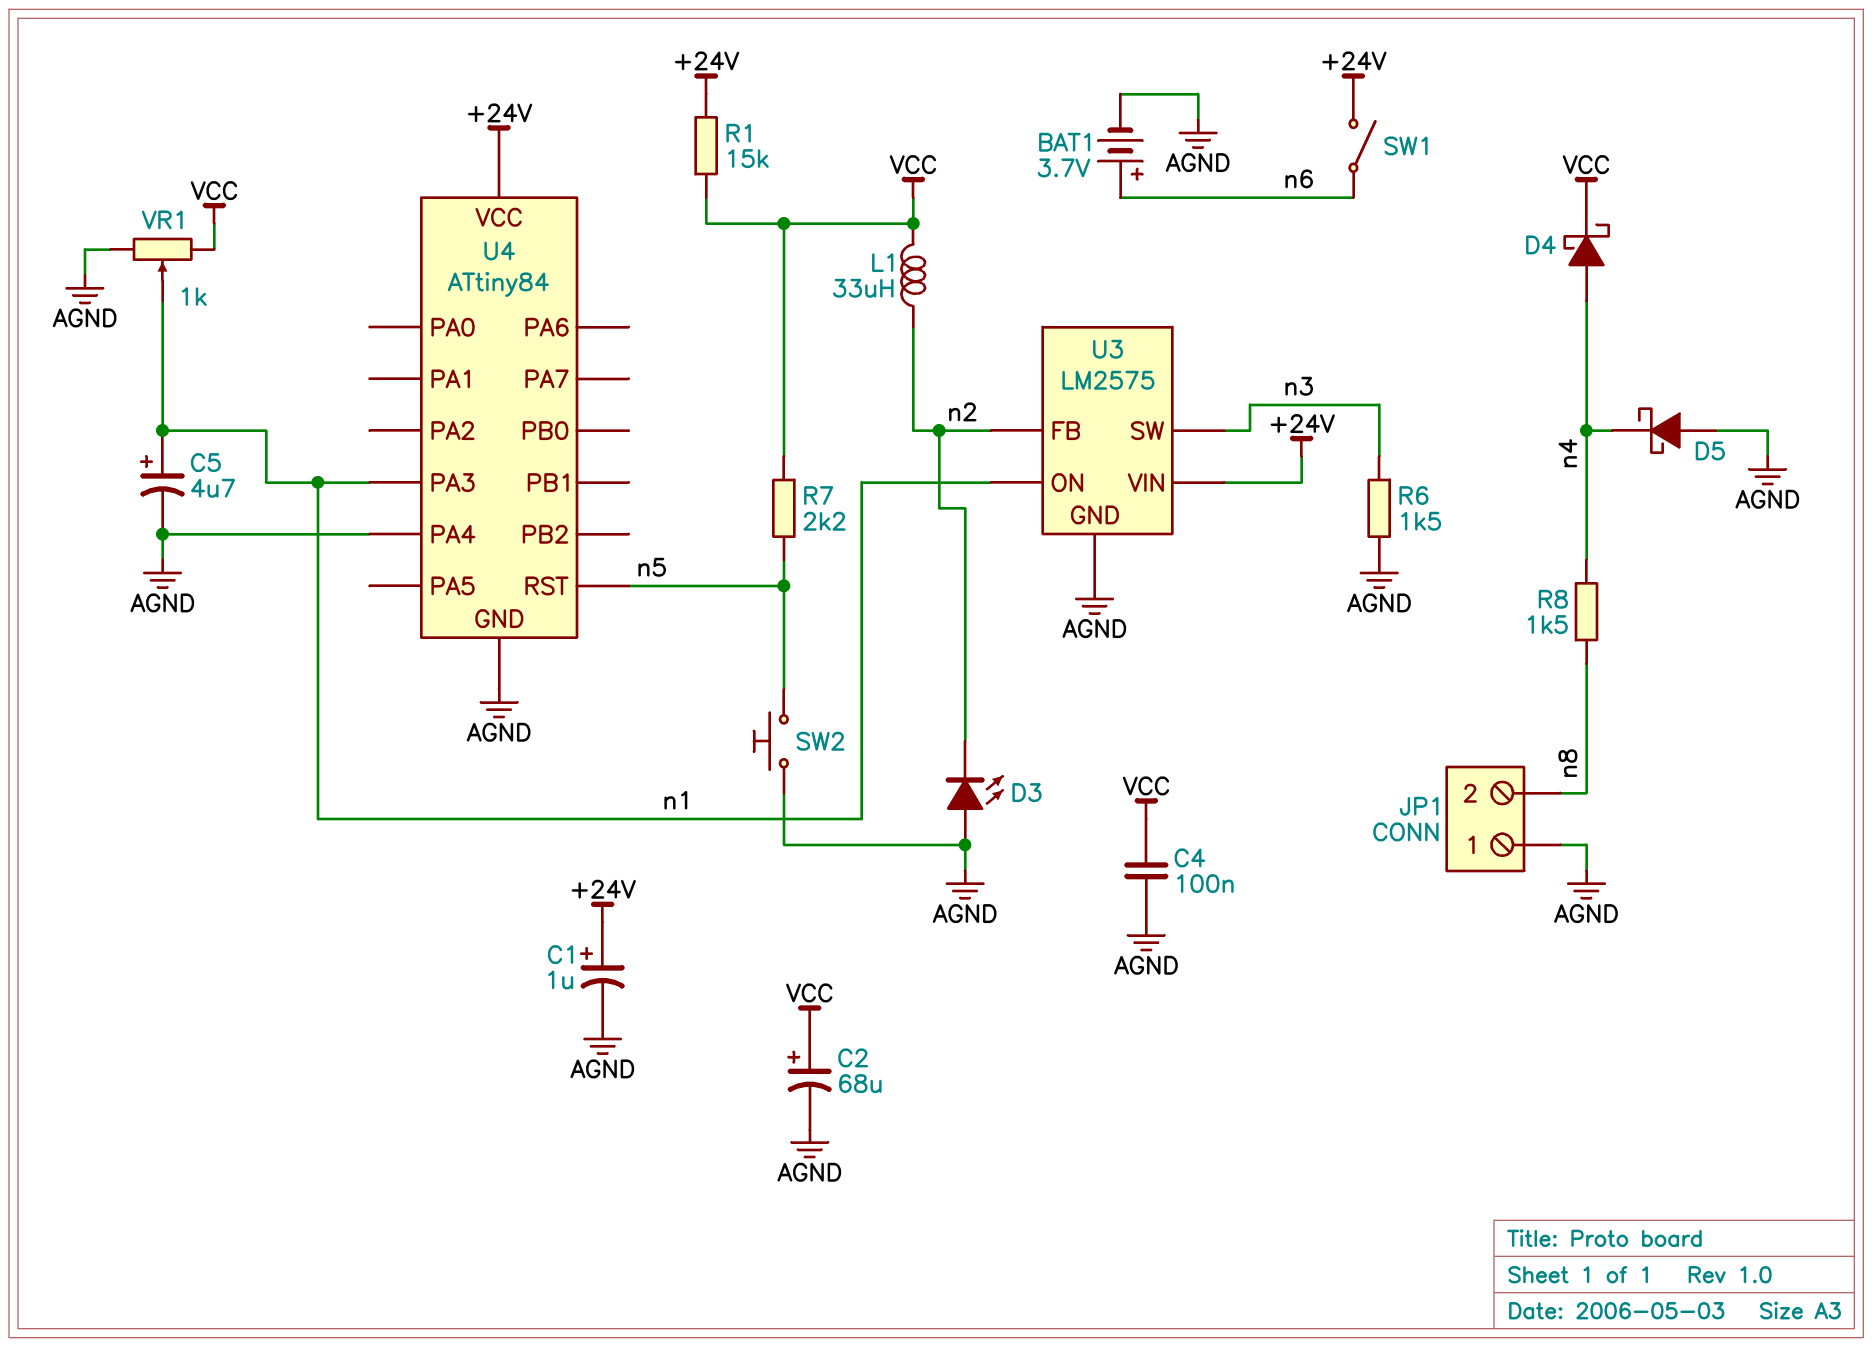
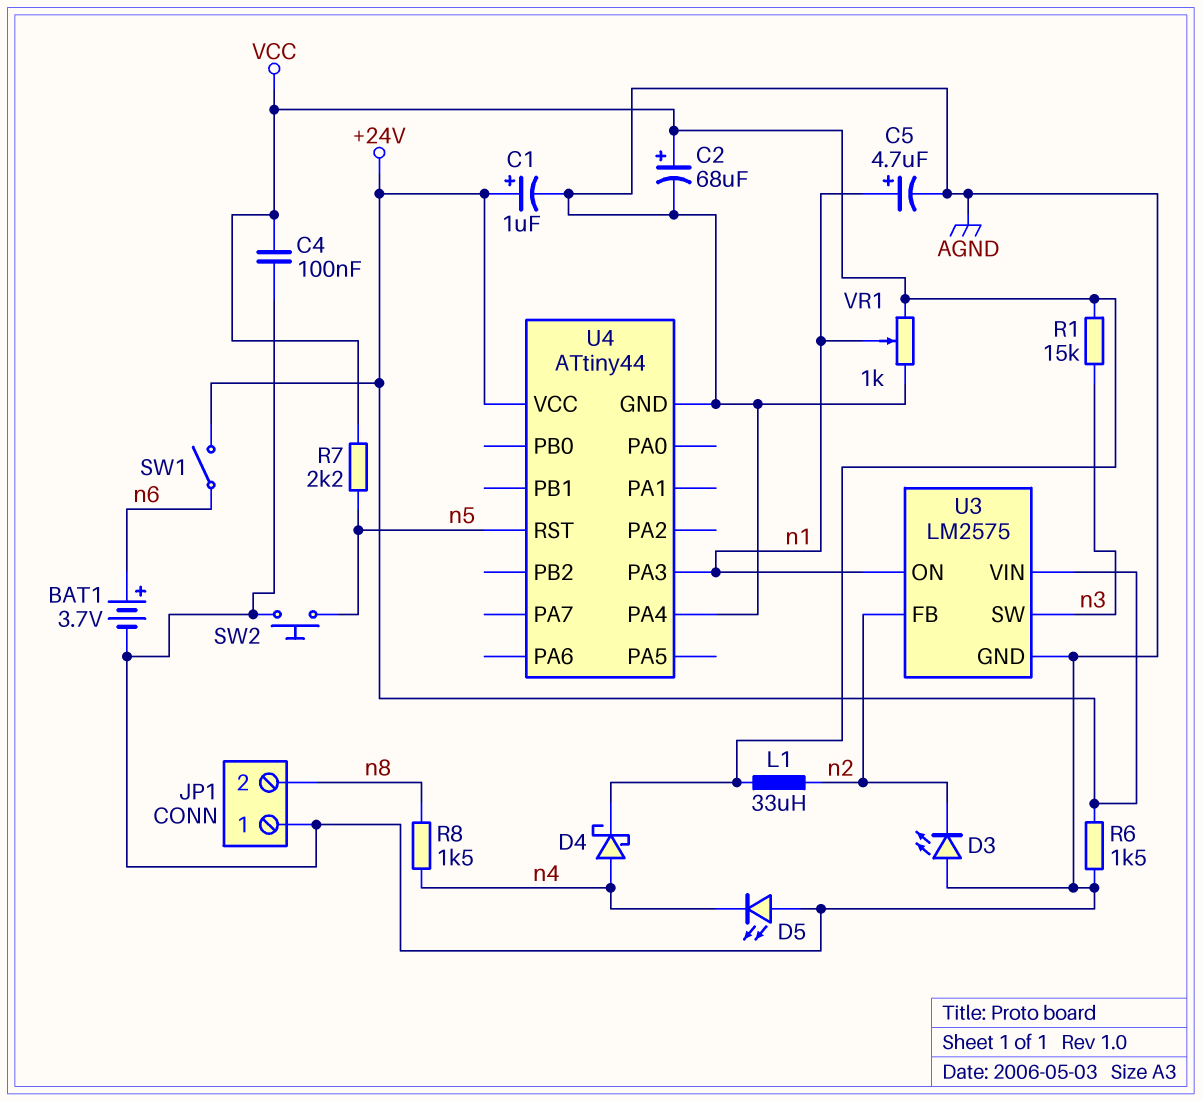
D5: schottky (A AGND, K n4) -> LED (A AGND, K n4)
R1: 15k (+24V, VCC) -> 15k (VCC, n3)
R6: 1.5k (AGND, n3) -> 1.5k (+24V, AGND)
U4: ATtiny84 -> ATtiny44

